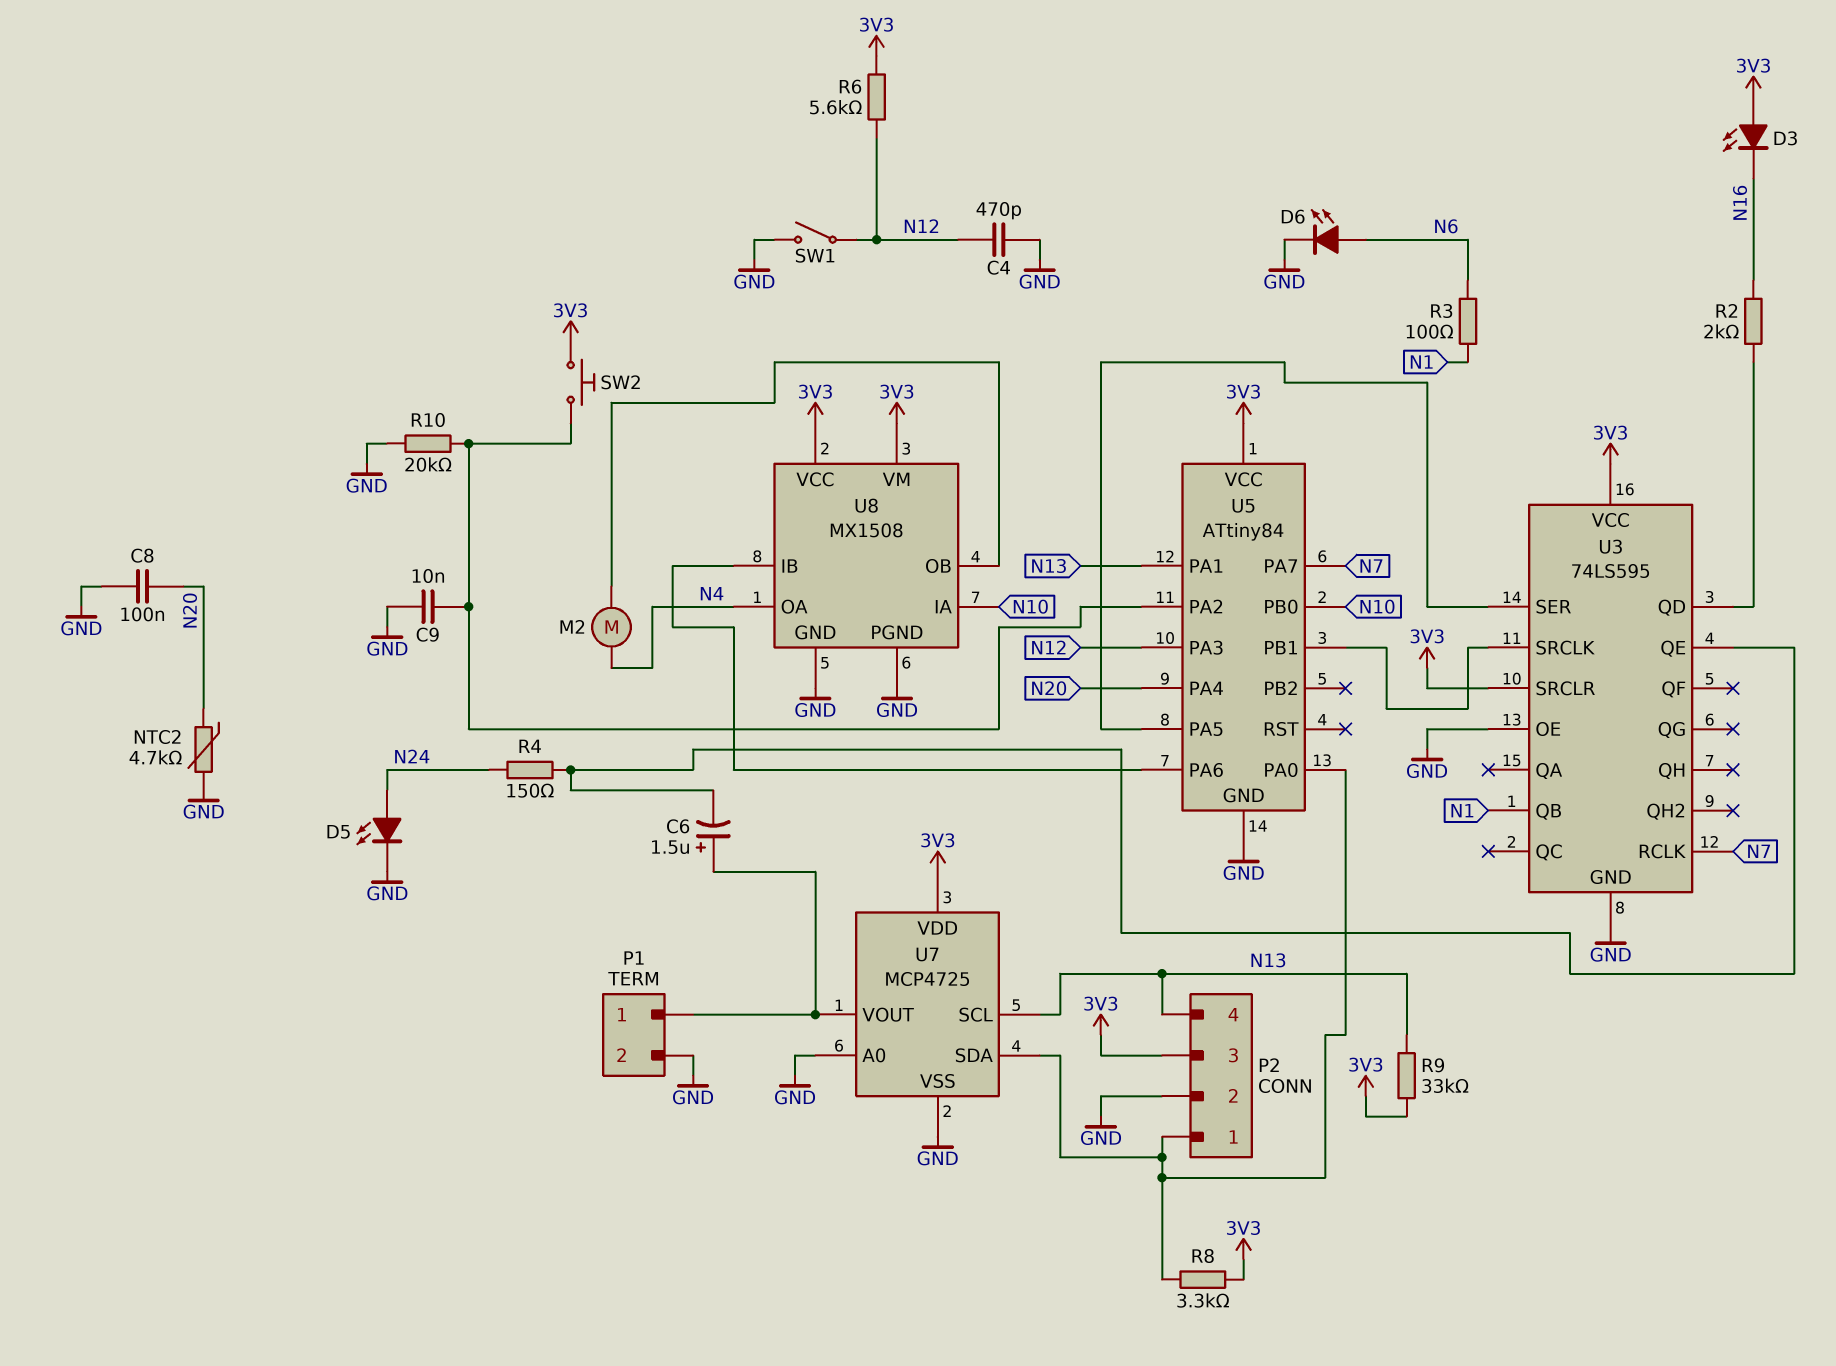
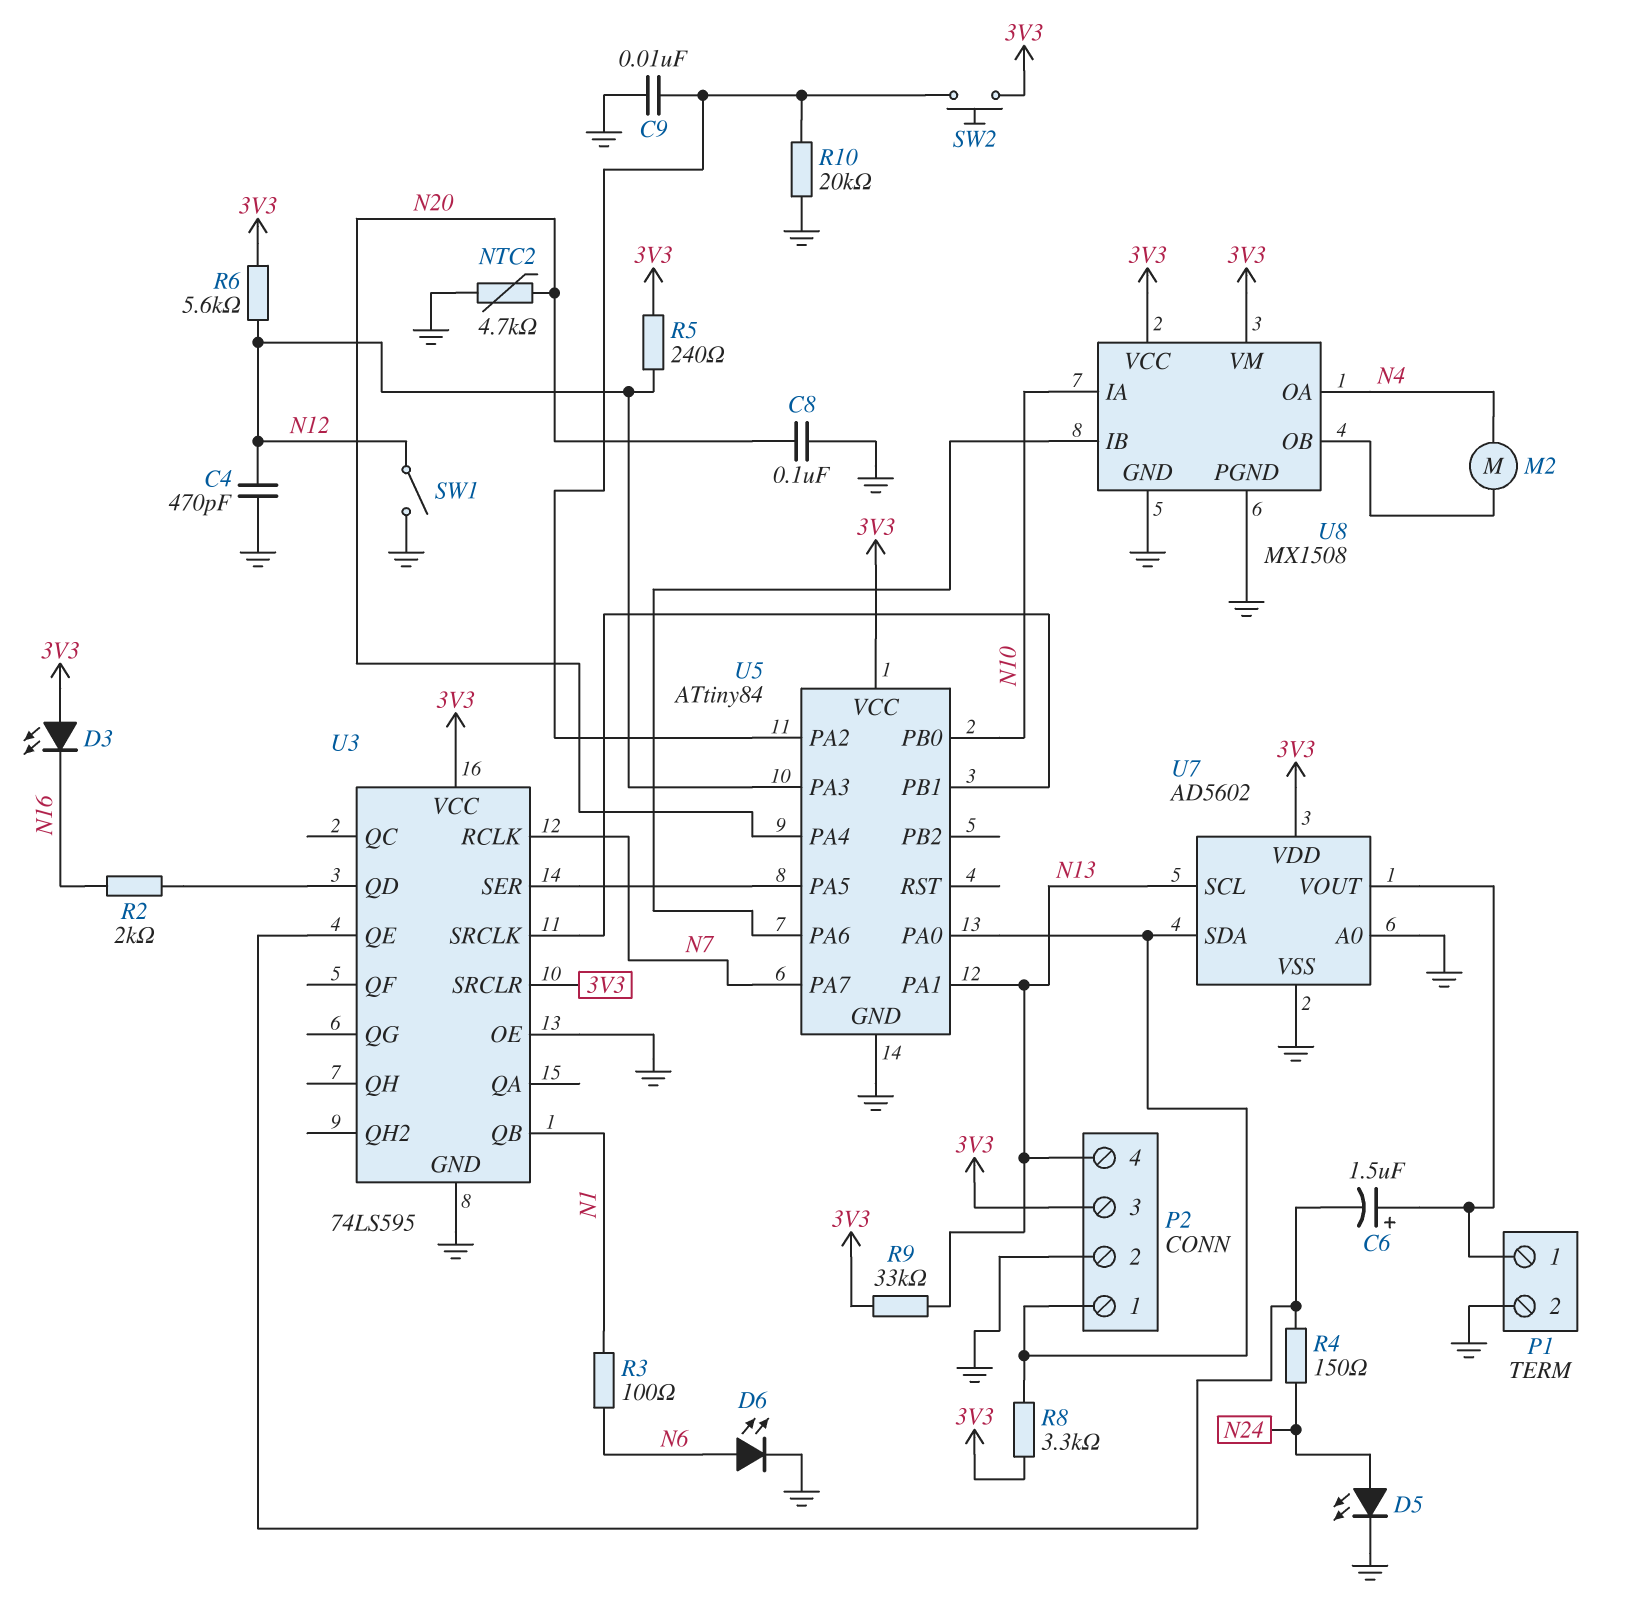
R5: none -> 240 (3V3, N12)
U7: MCP4725 -> AD5602

